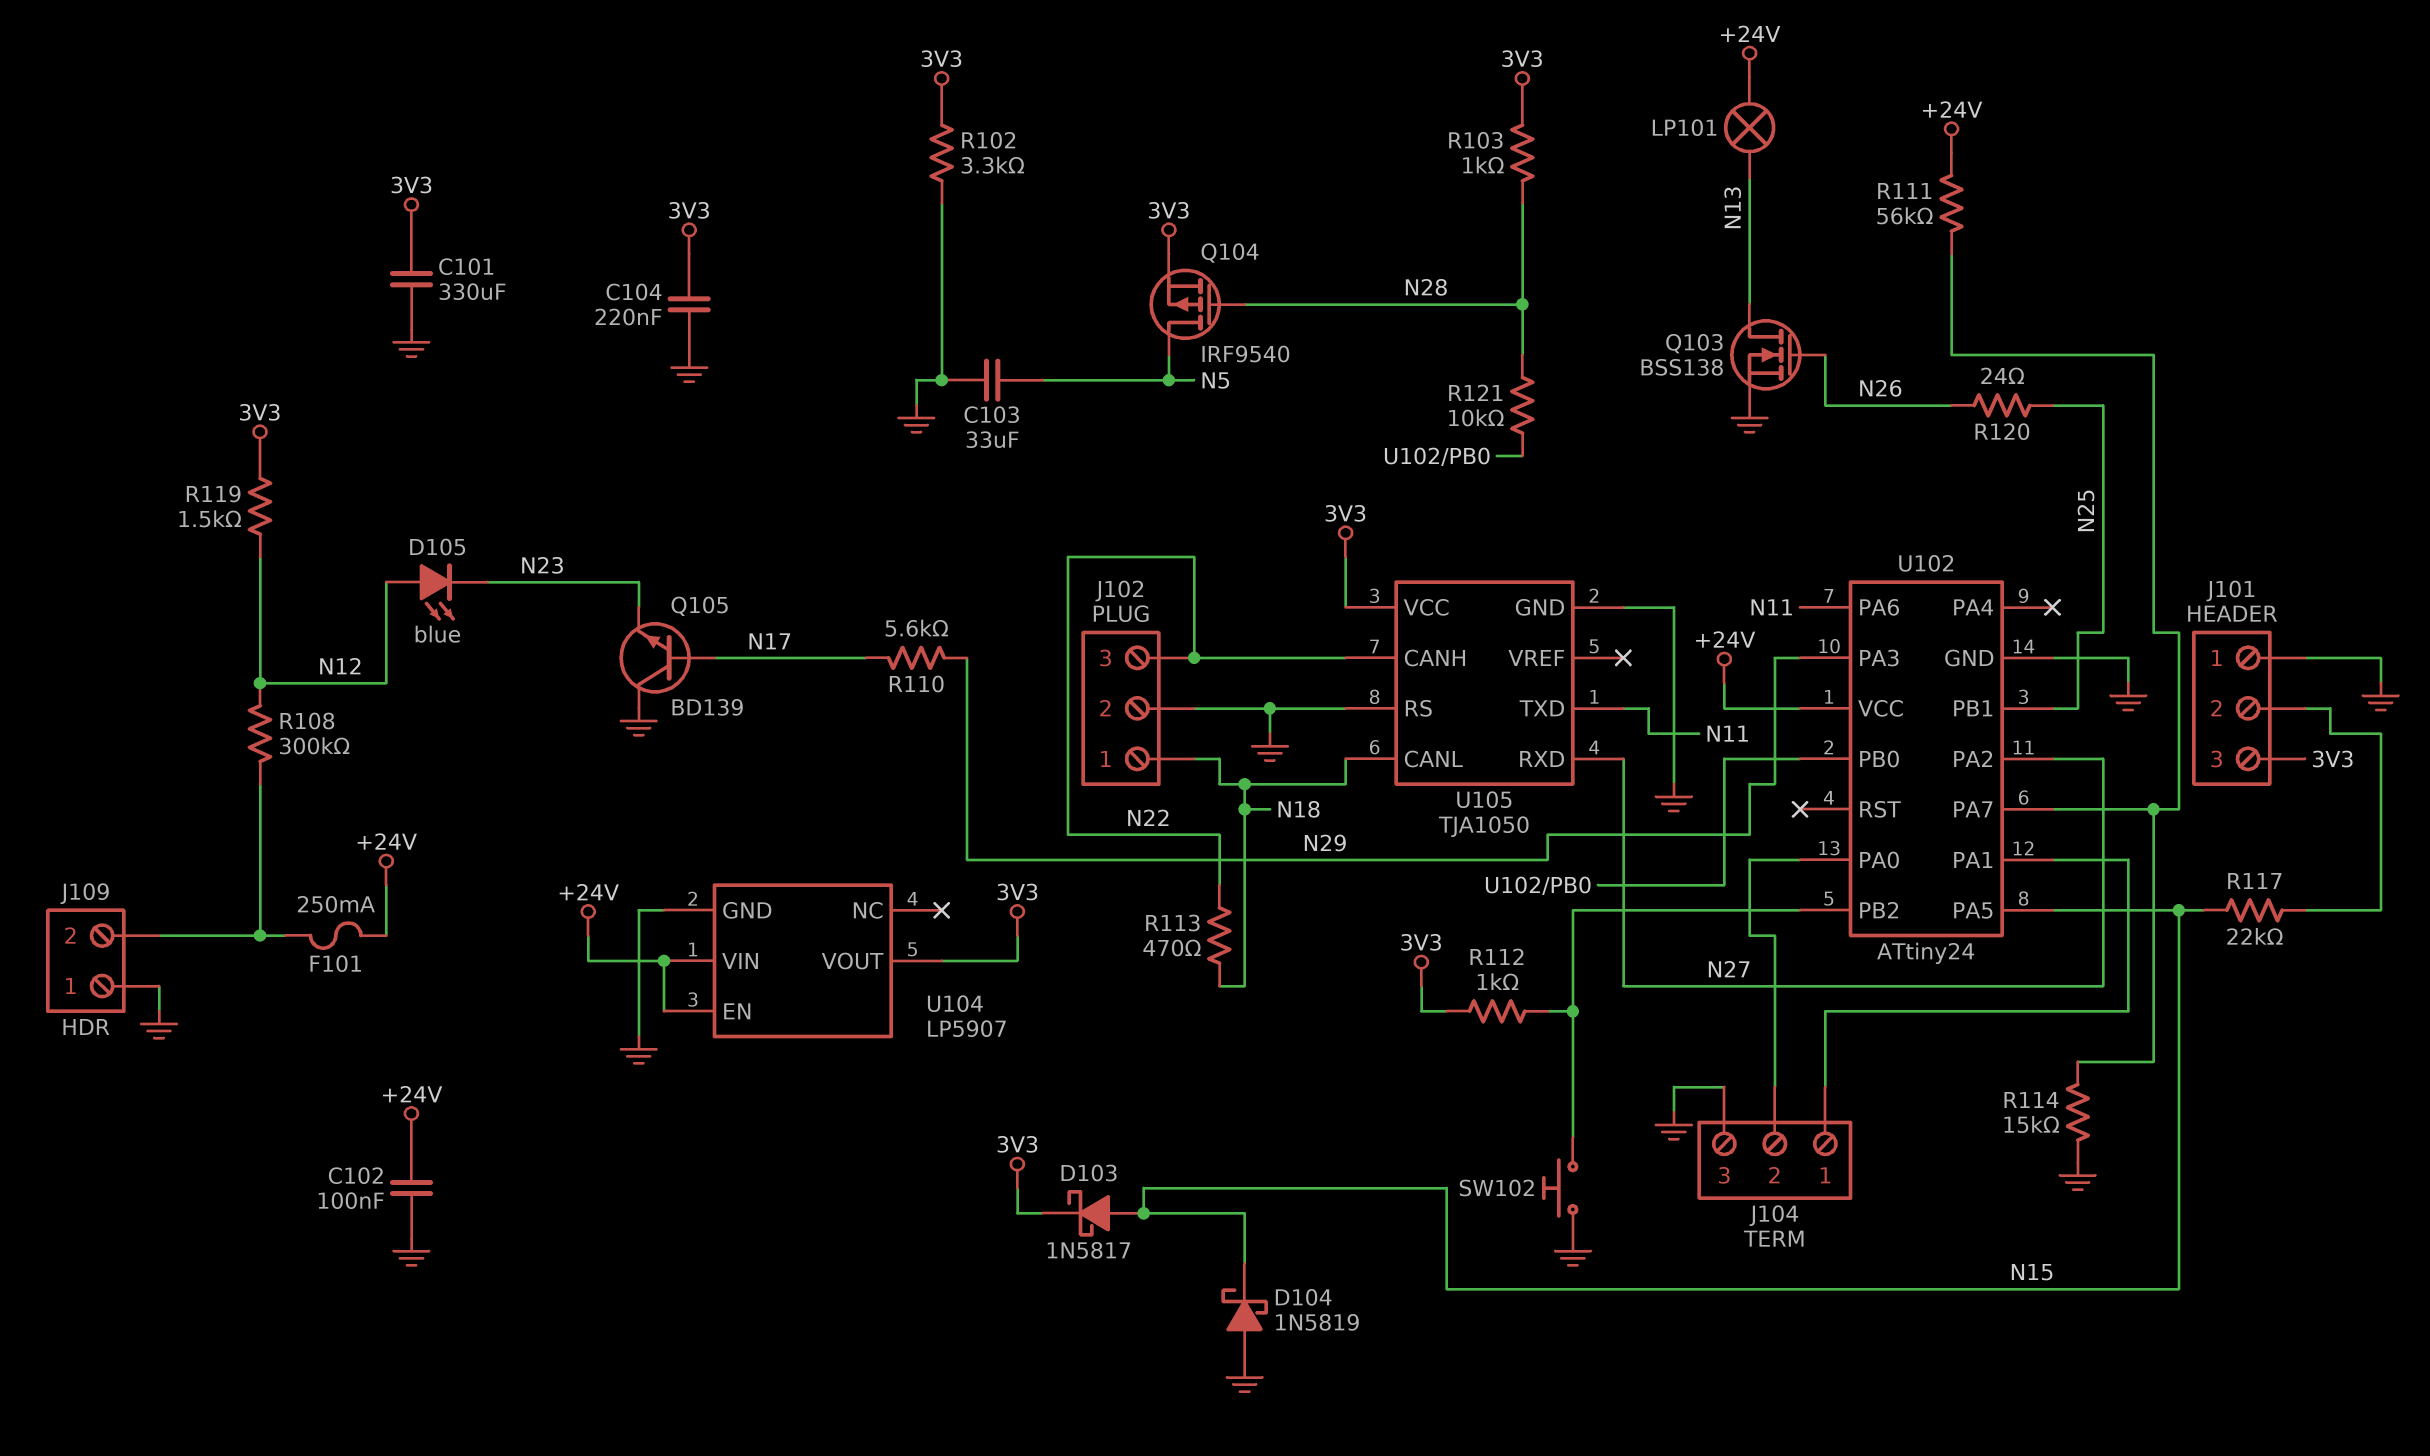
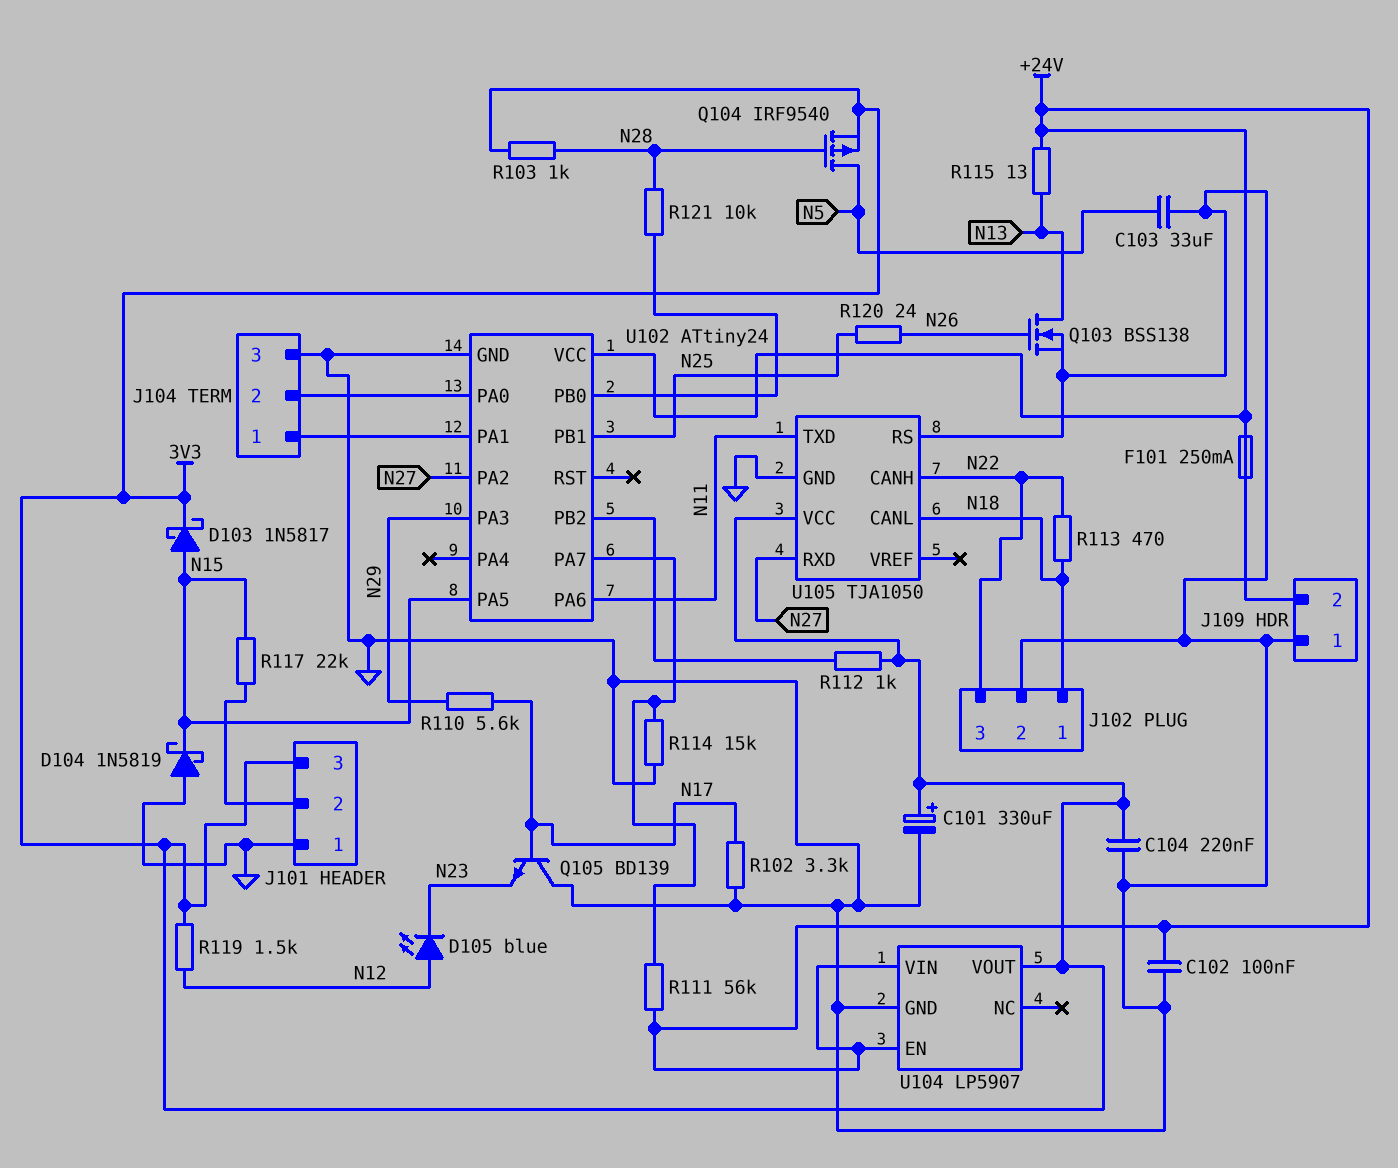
C101: 330uF (3V3, GND) -> 330uF (plus 3V3, minus GND)
LP101: lamp (+24V, N13) -> none
R102: 3.3k (3V3, GND) -> 3.3k (GND, N17)
R108: 300k (J109/2, N12) -> none
R115: none -> 13 (+24V, N13)
SW102: button (GND, U102/PB2) -> none

